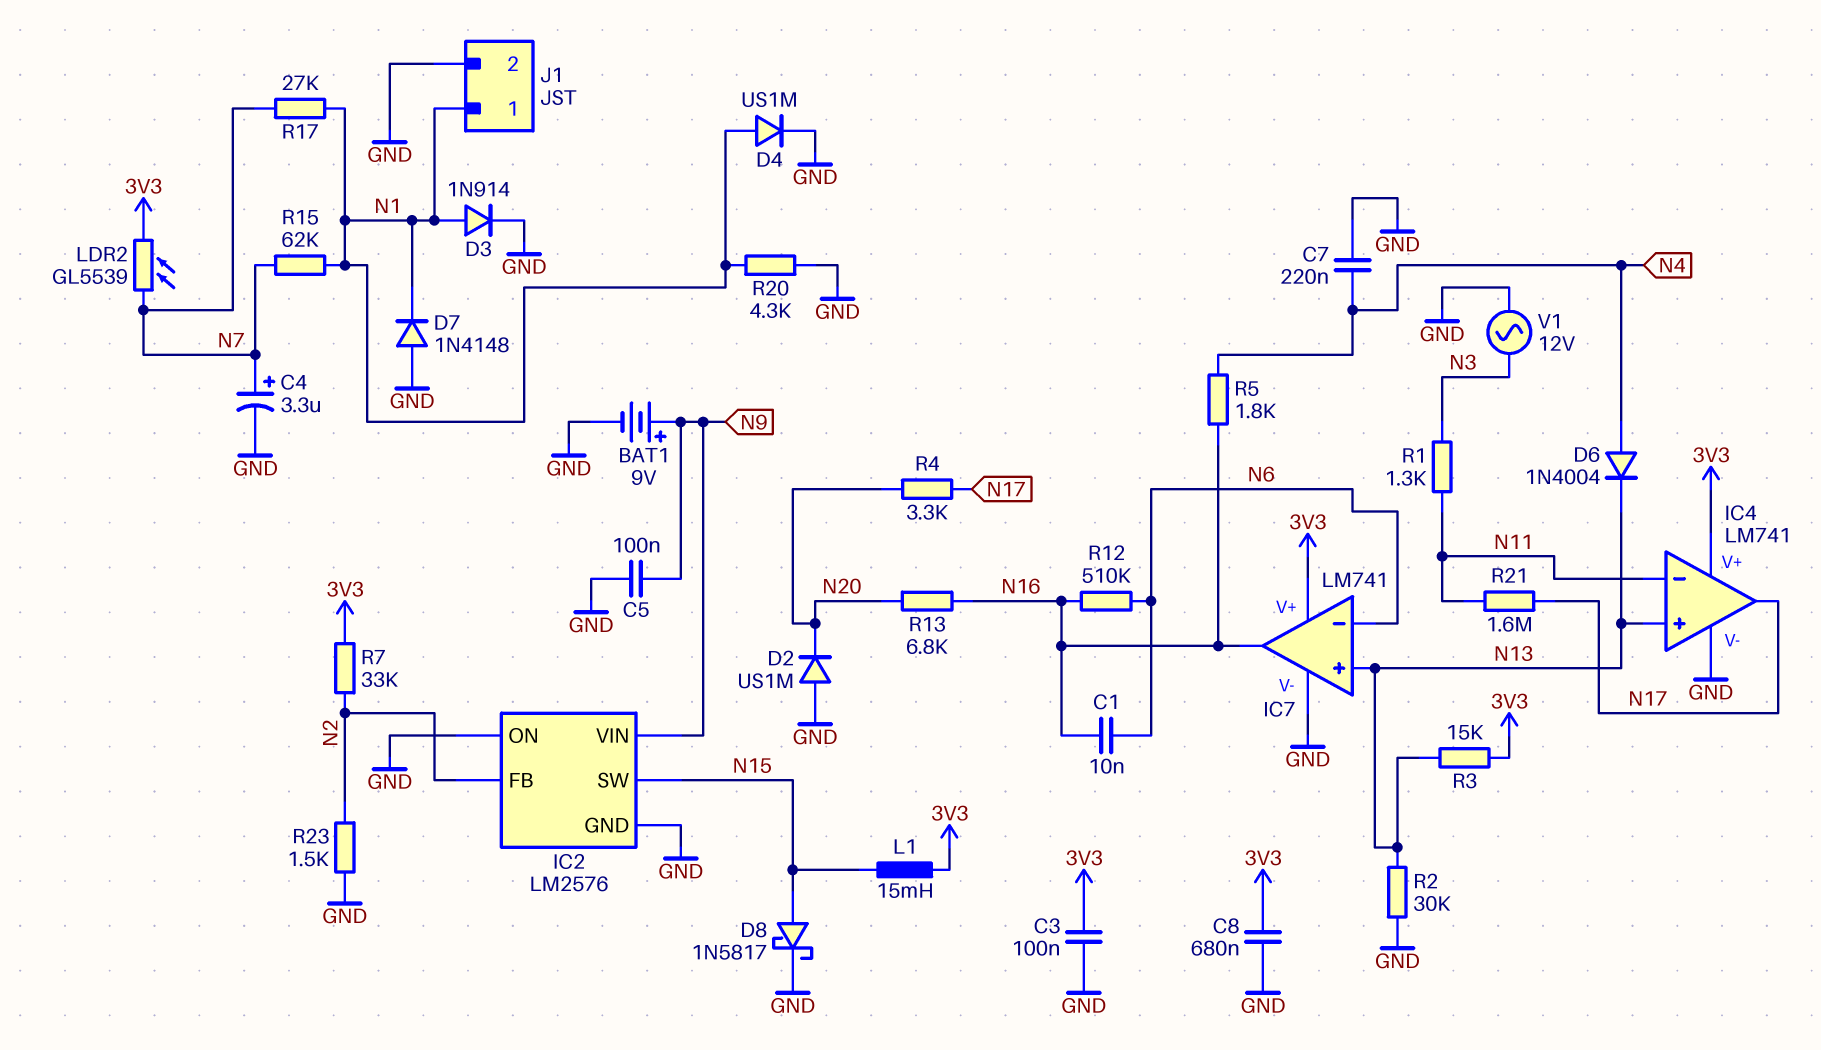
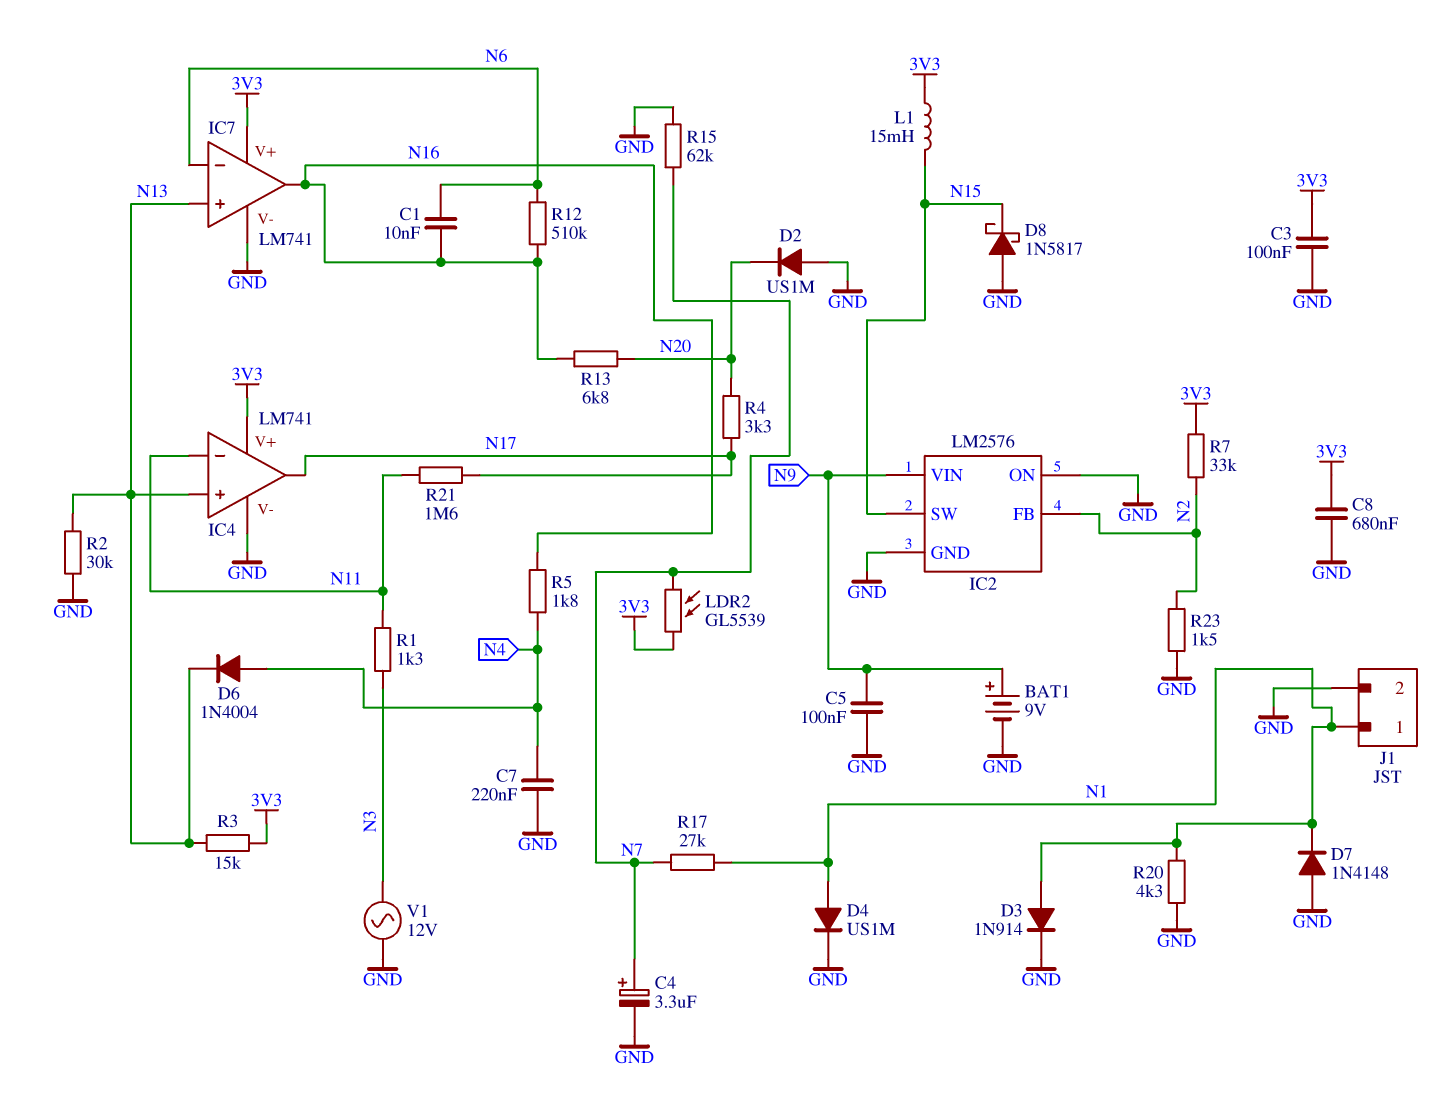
D8: schottky 1N5817 (A N15, K GND) -> schottky 1N5817 (A GND, K N15)
R15: 62k (N1, N7) -> 62k (GND, N7)

